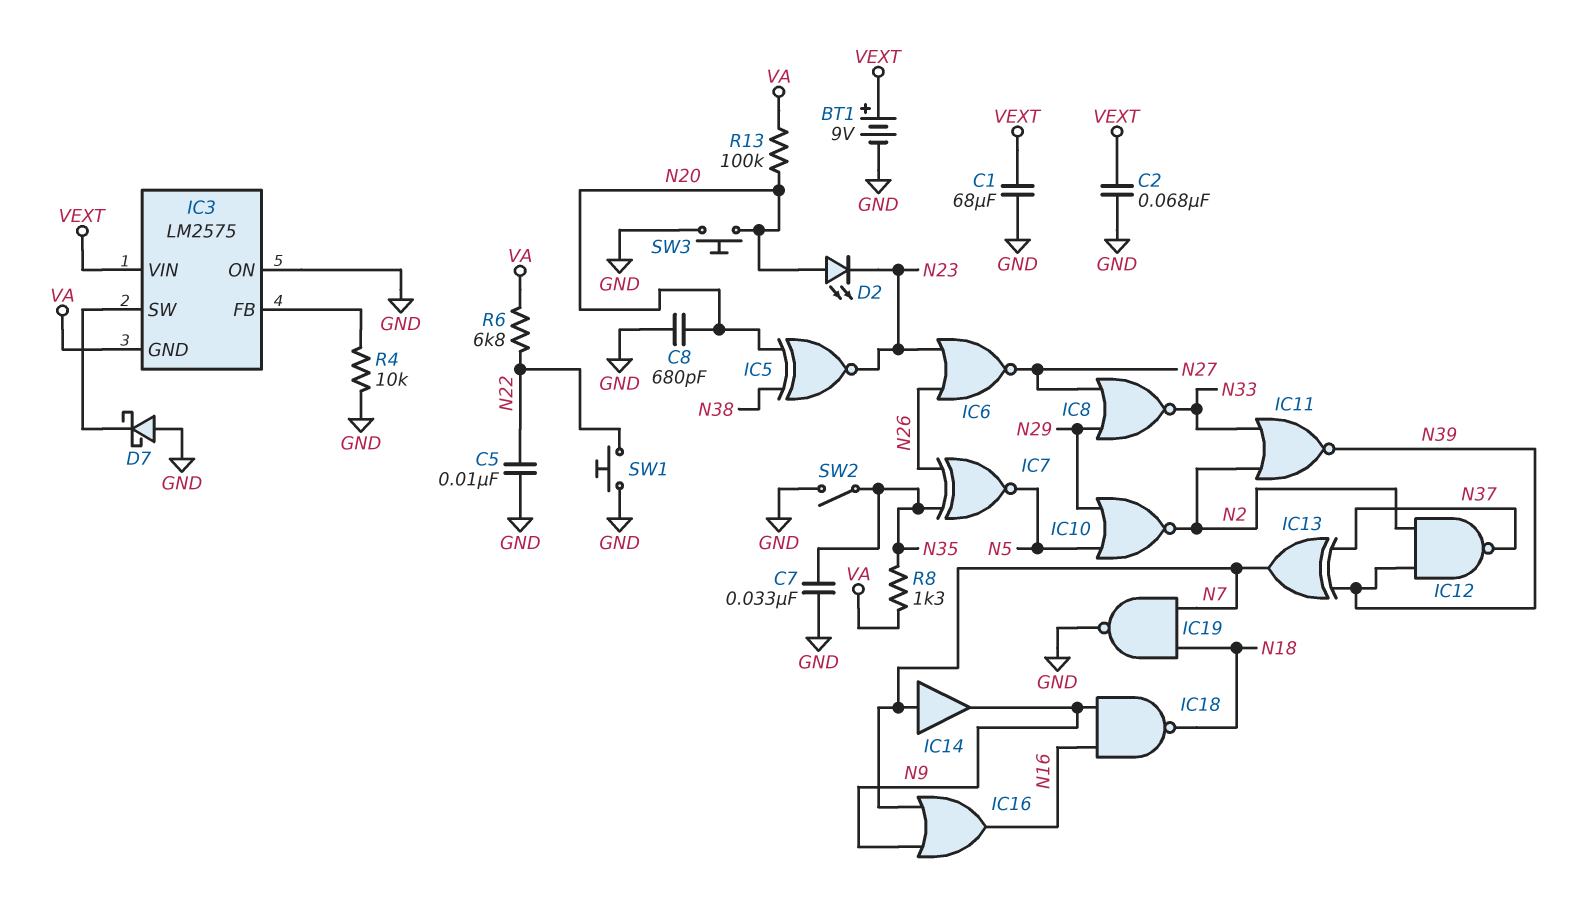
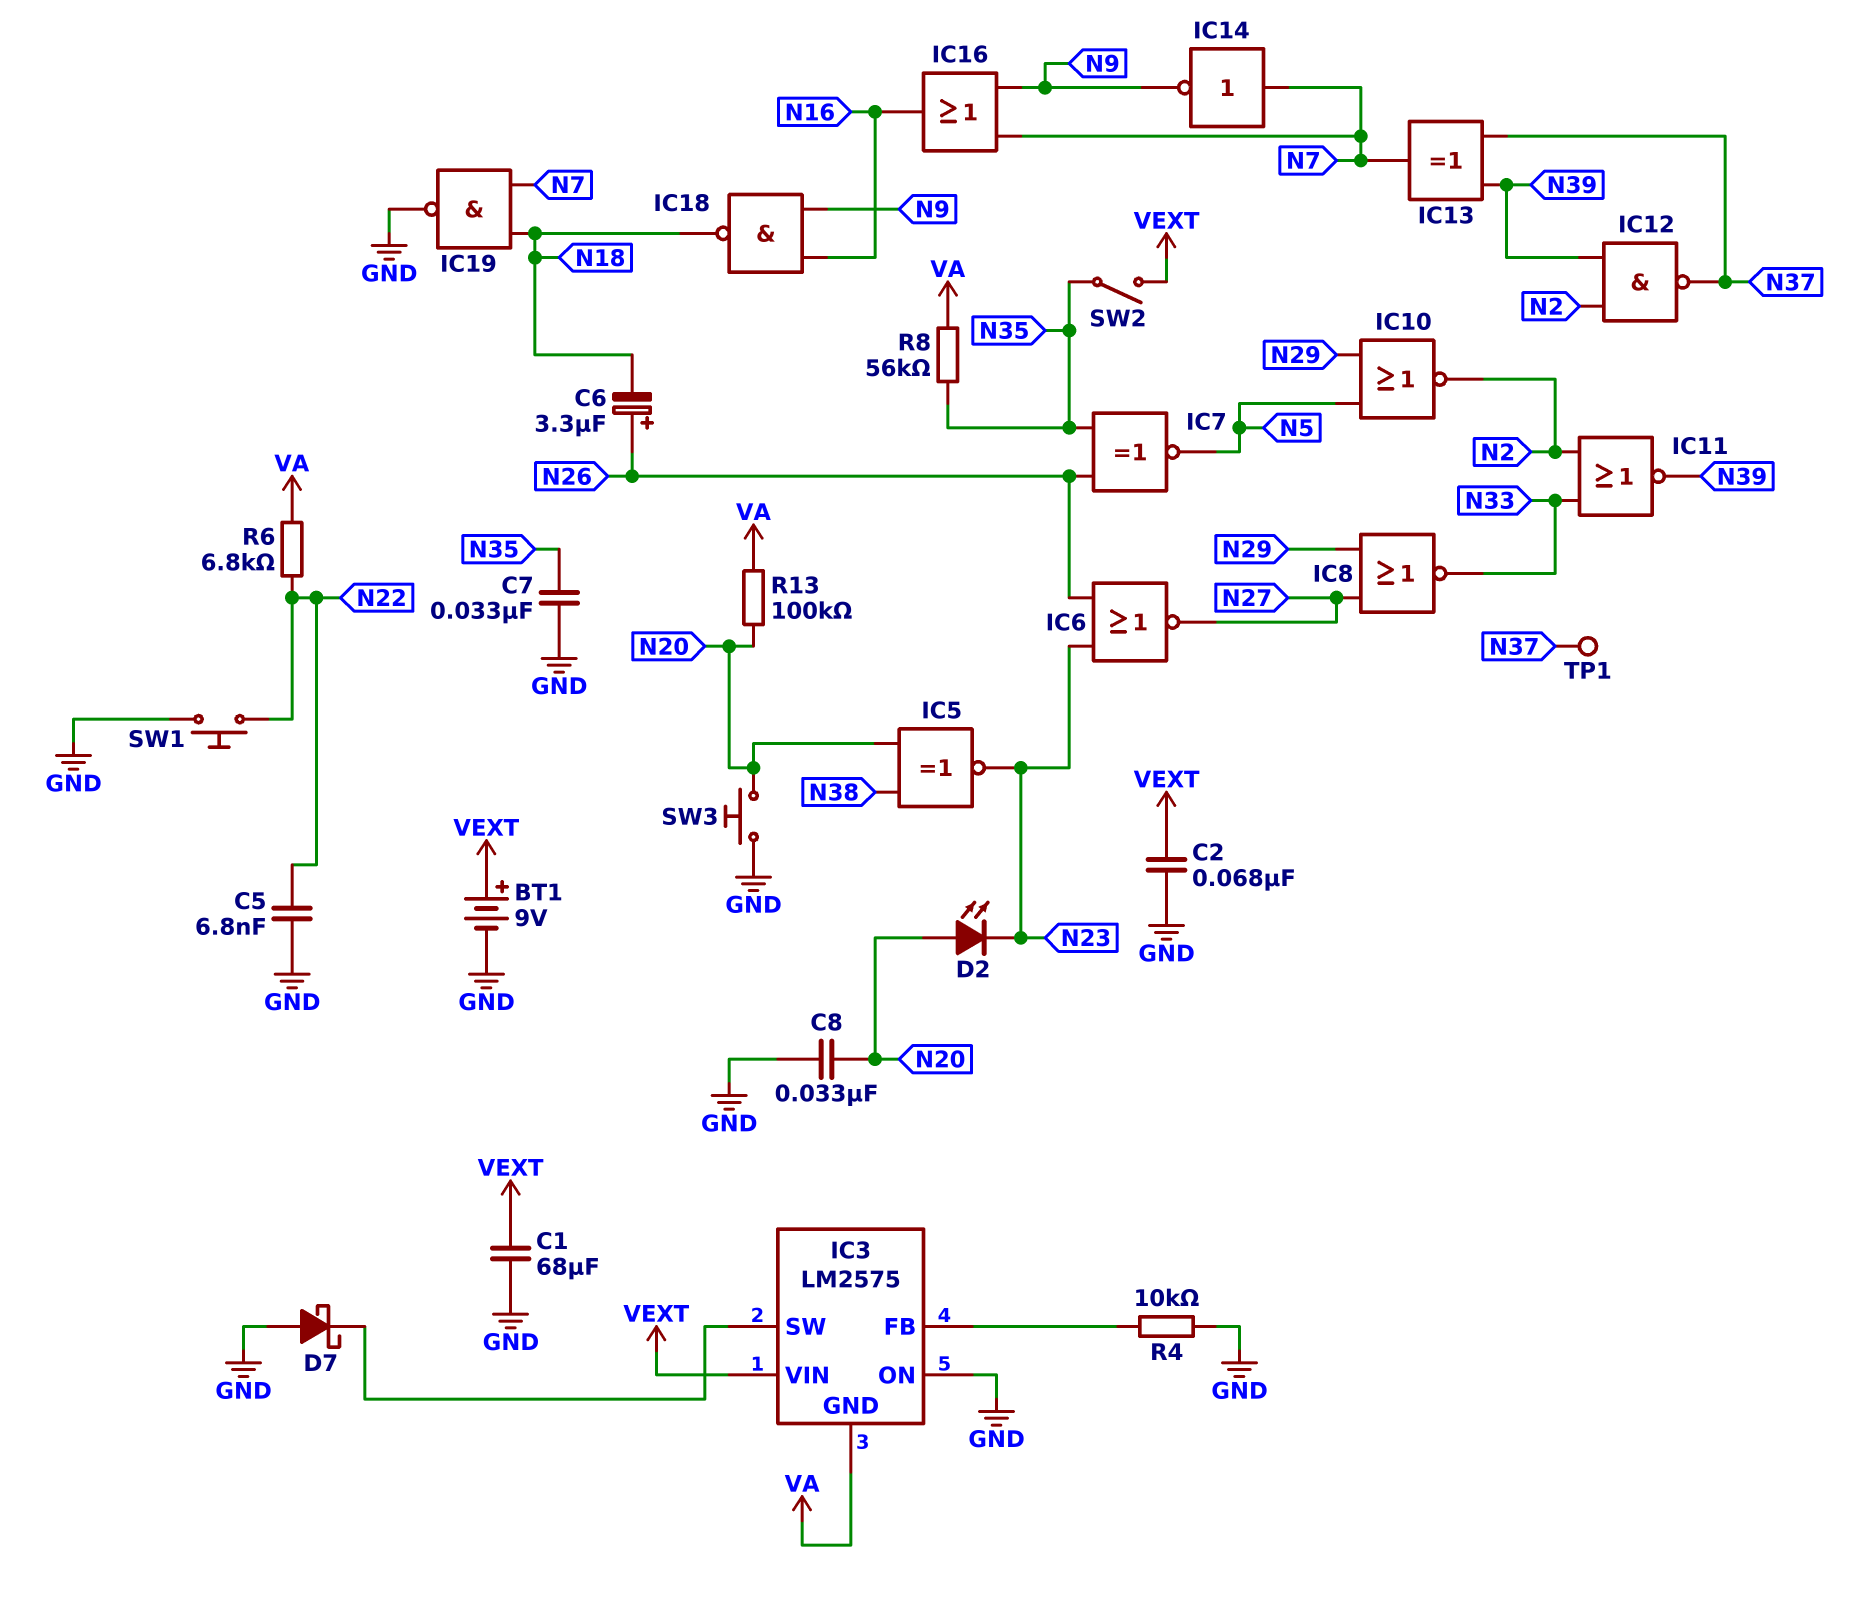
C5: 10nF (GND, N22) -> 6.8nF (GND, N22)
C6: none -> 3.3uF (plus N26, minus N18)
C8: 680pF (GND, N20) -> 33nF (GND, N20)
IC14: buffer (in N7, out N9) -> NOT (in N7, out N9)
R8: 1.3k (N35, VA) -> 56k (N35, VA)
SW2: switch (GND, N35) -> switch (N35, VEXT)
TP1: none -> test point (N37)

